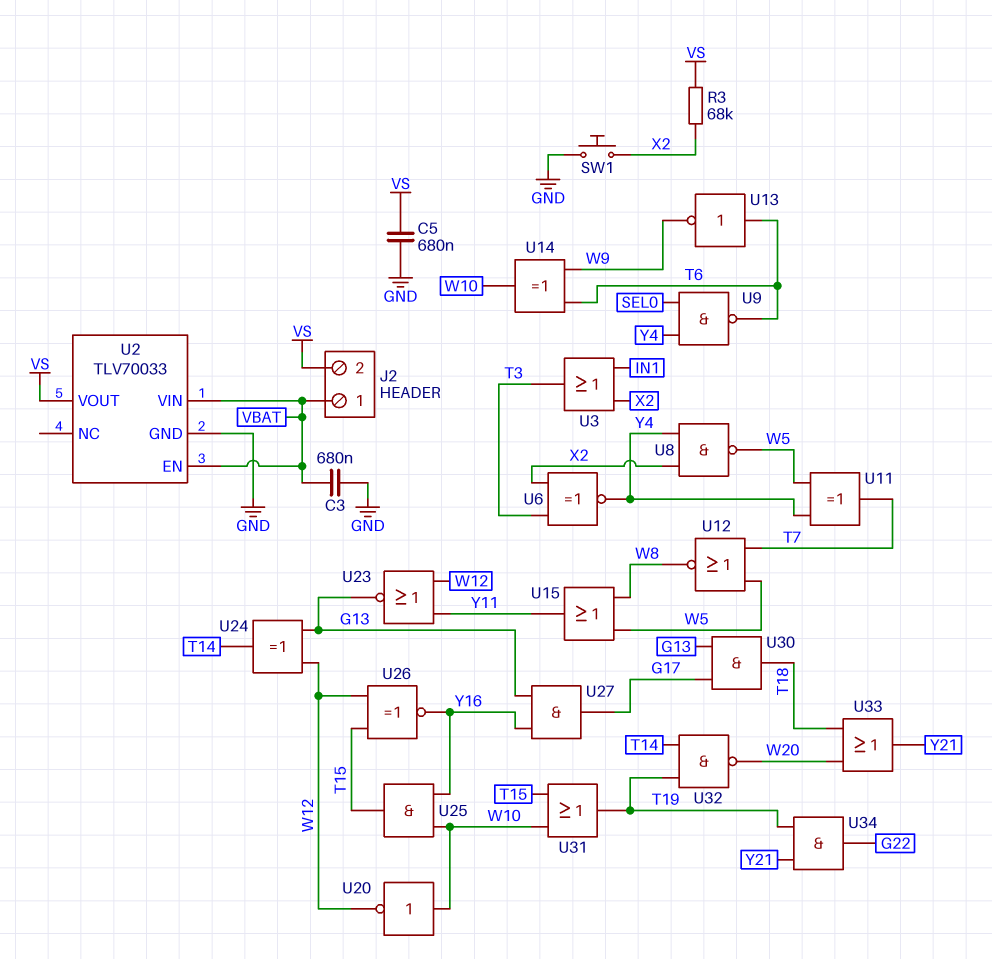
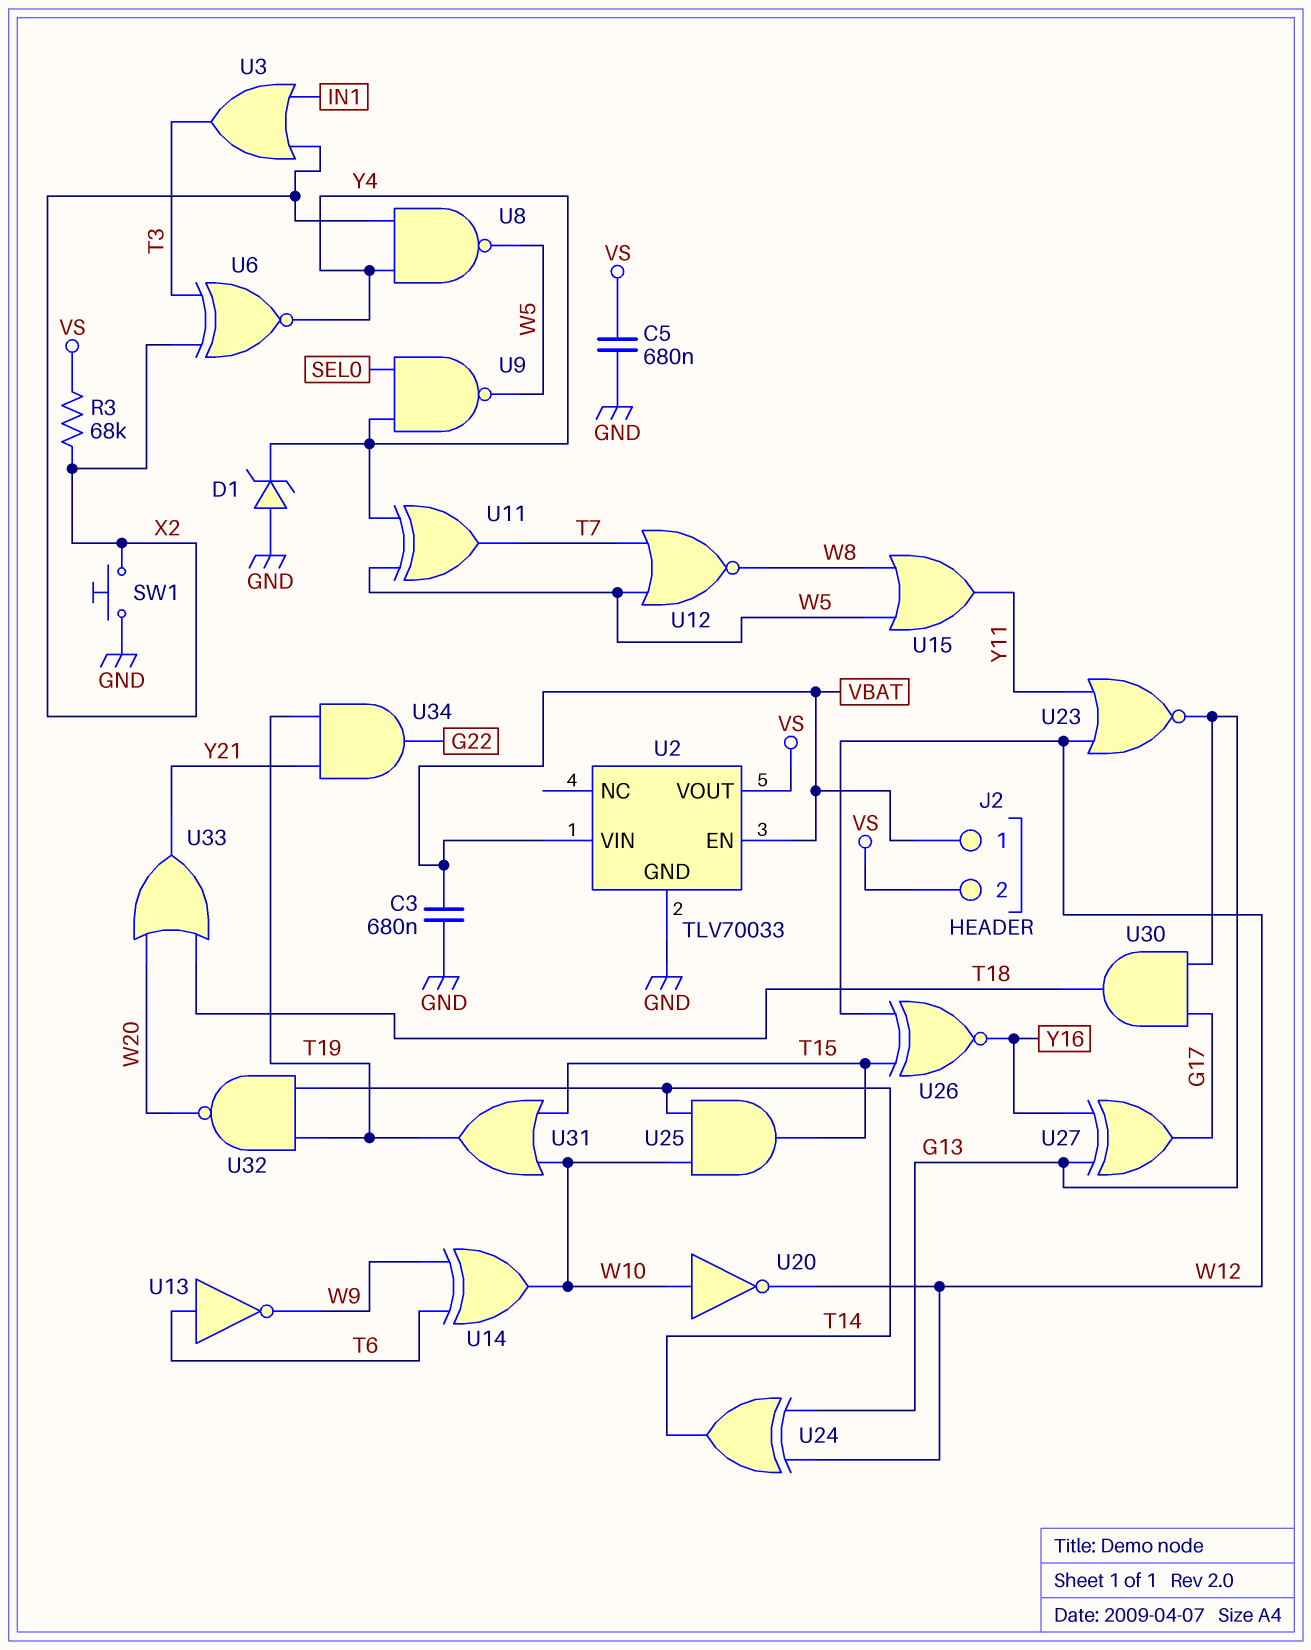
D1: none -> zener (A GND, K Y4)
U9: NAND (in SEL0, in Y4, out T6) -> NAND (in SEL0, in Y4, out W5)
U25: AND (in W10, in Y16, out T15) -> AND (in T14, in W10, out T15)
U27: AND (in G13, in Y16, out G17) -> XOR (in G13, in Y16, out G17)

